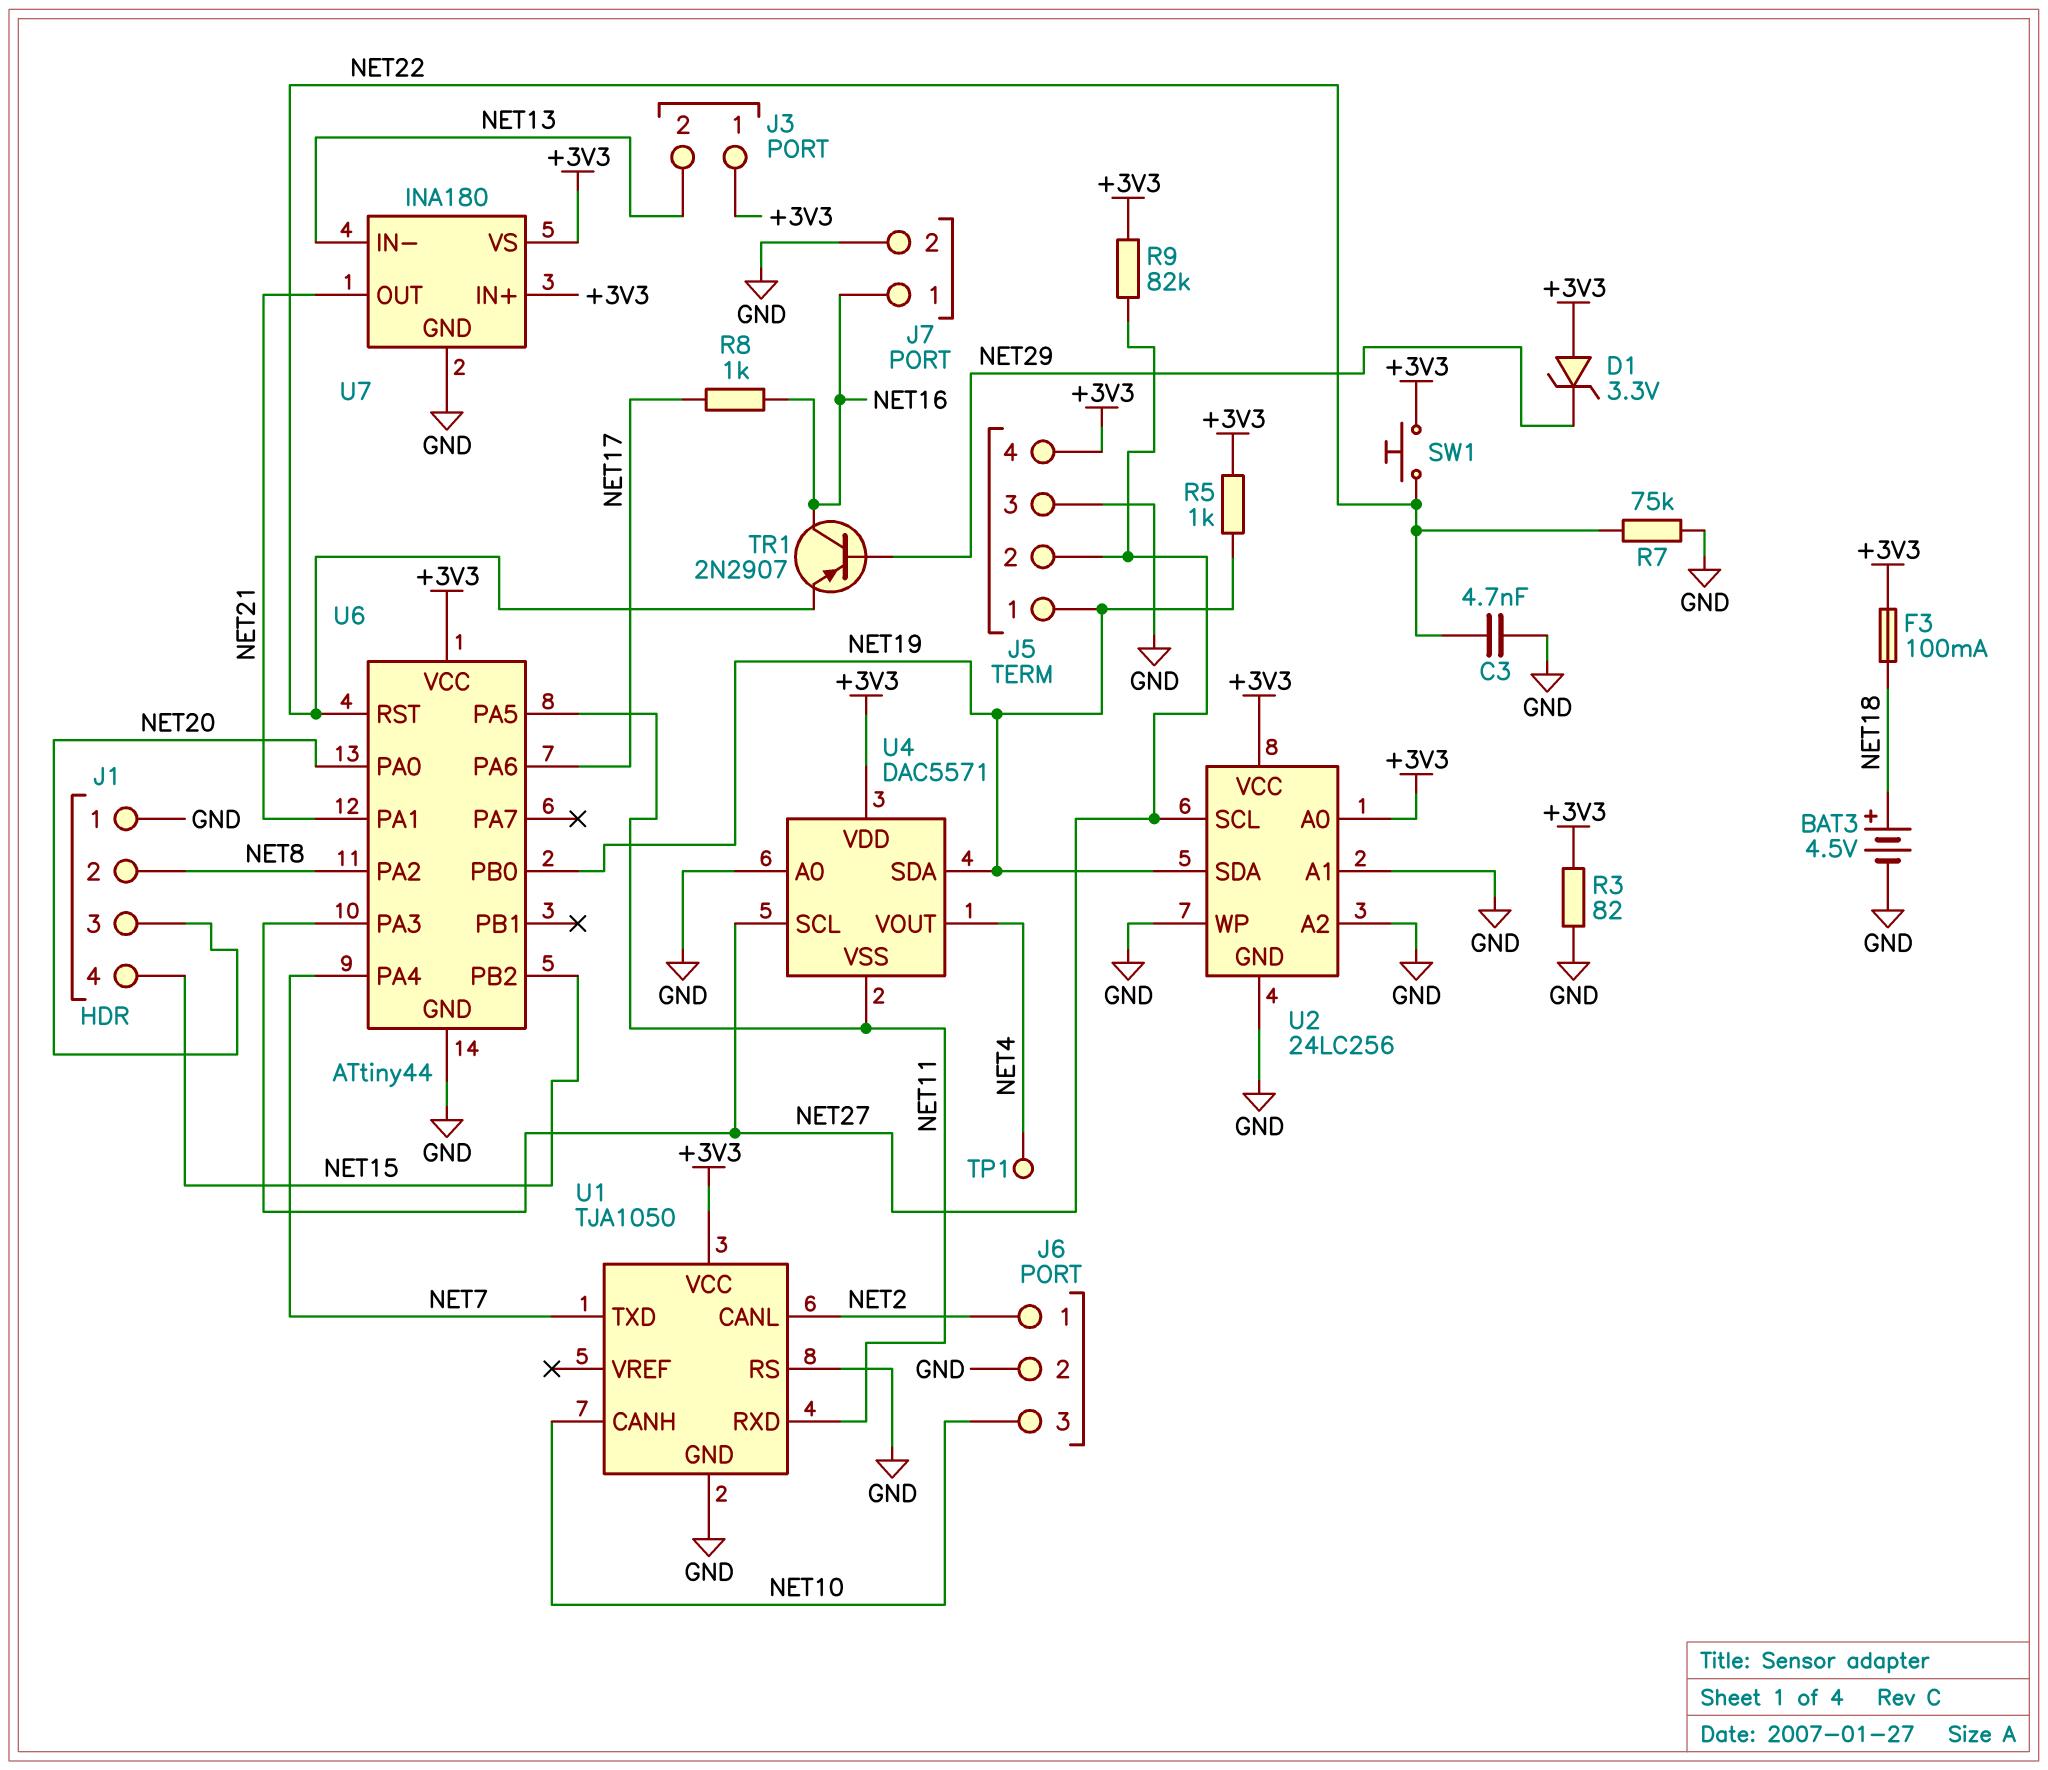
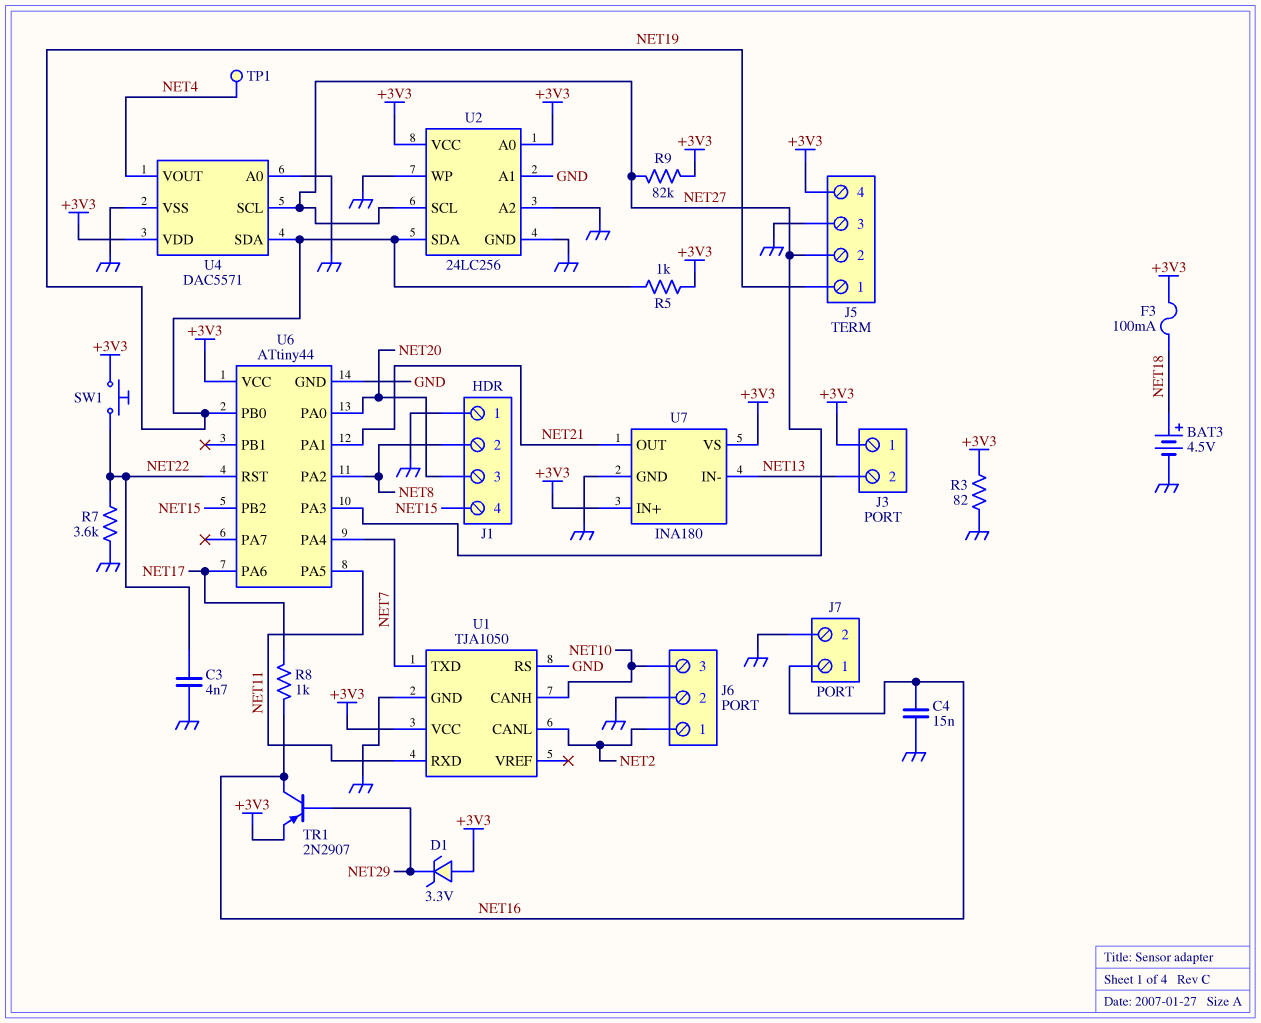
C4: none -> 15nF (GND, NET16)
R7: 75k (GND, NET22) -> 3.6k (GND, NET22)
TR1: PNP 2N2907 (B NET29, C NET16, E NET22) -> PNP 2N2907 (B NET29, C NET16, E +3V3)
U4 pin VSS: NET11 -> GND

